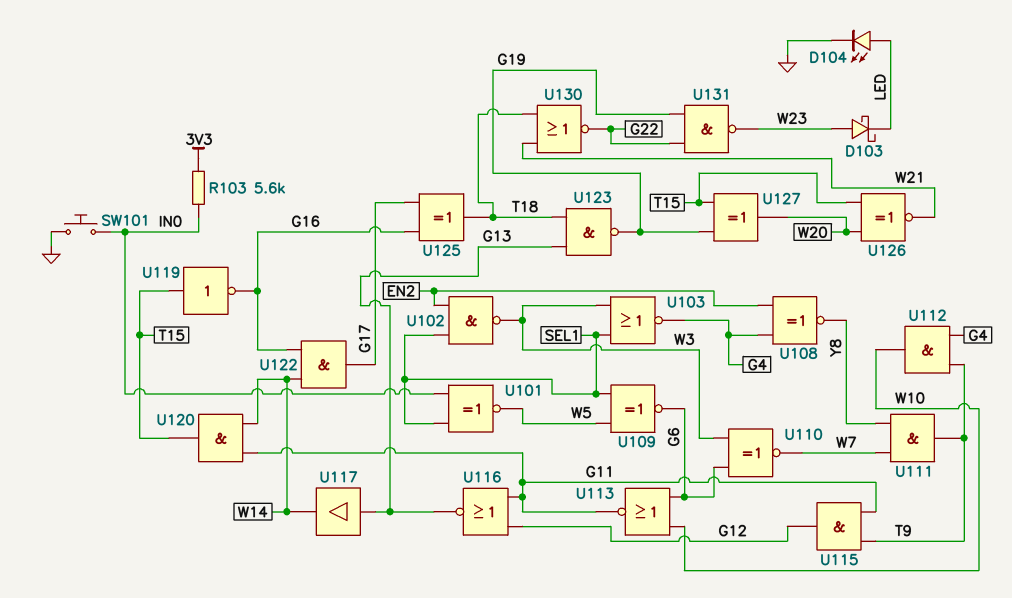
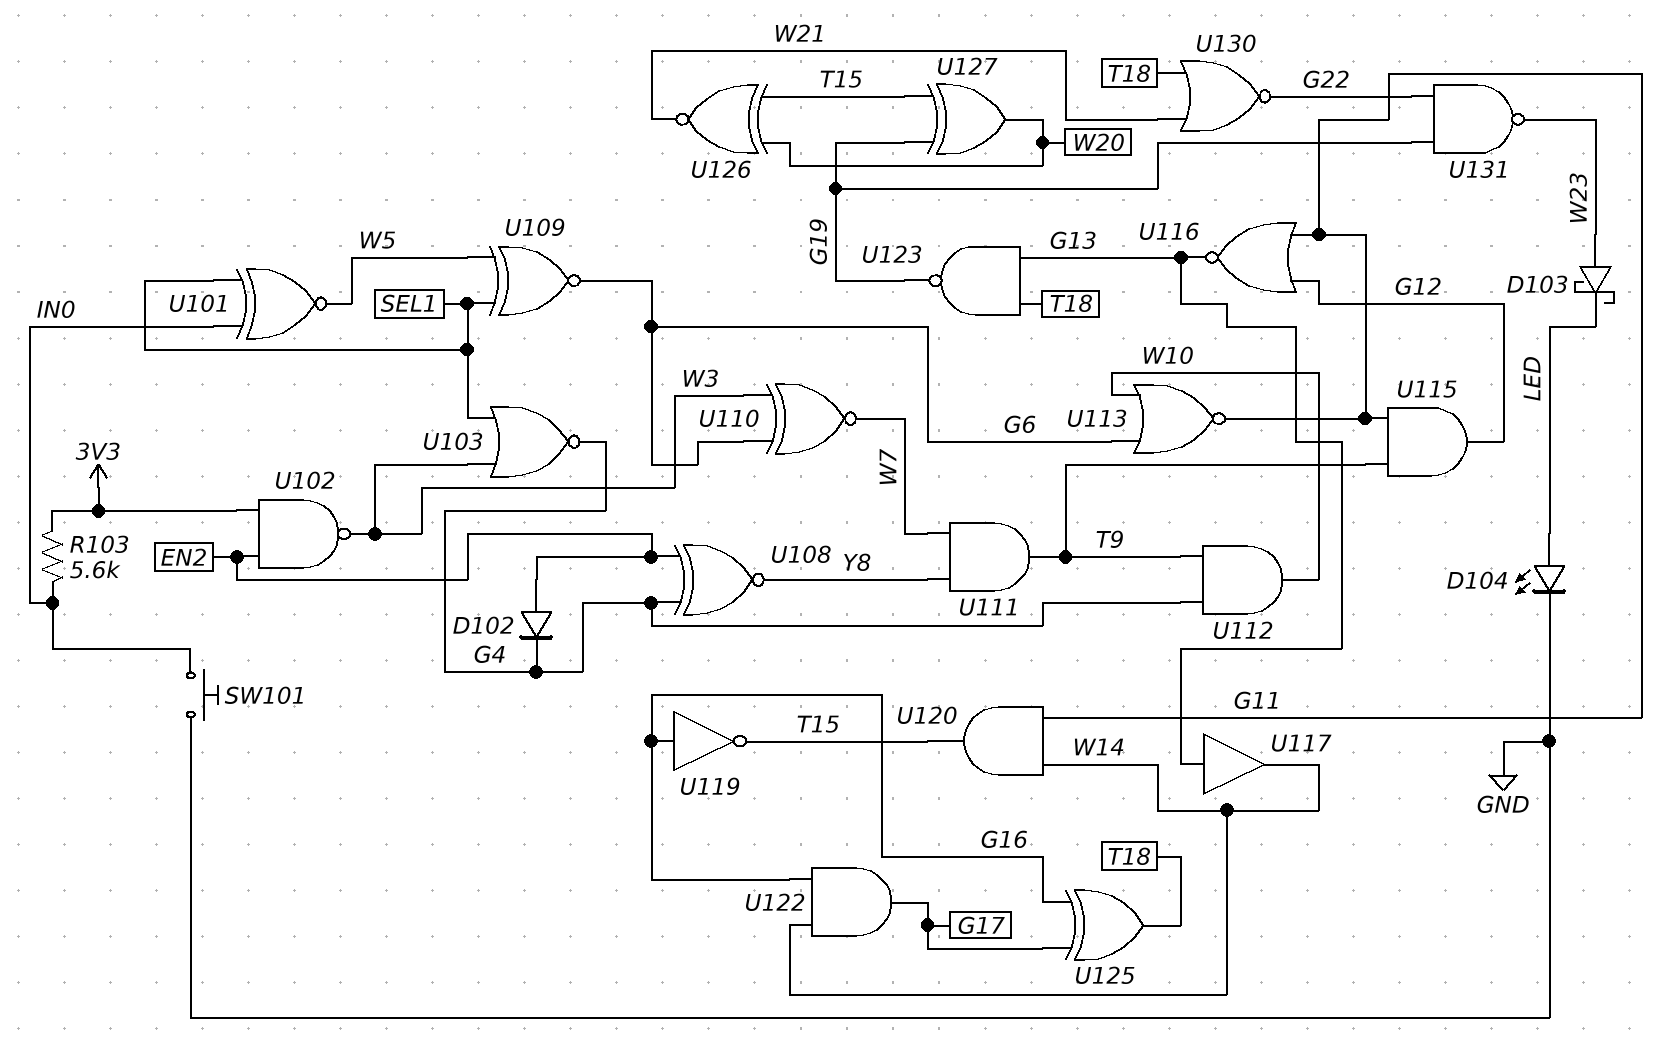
D102: none -> diode (A EN2, K G4)
U102: NAND (in EN2, in SEL1, out W3) -> NAND (in 3V3, in EN2, out W3)
U119: NOT (in T15, out G16) -> NOT (in G16, out T15)

